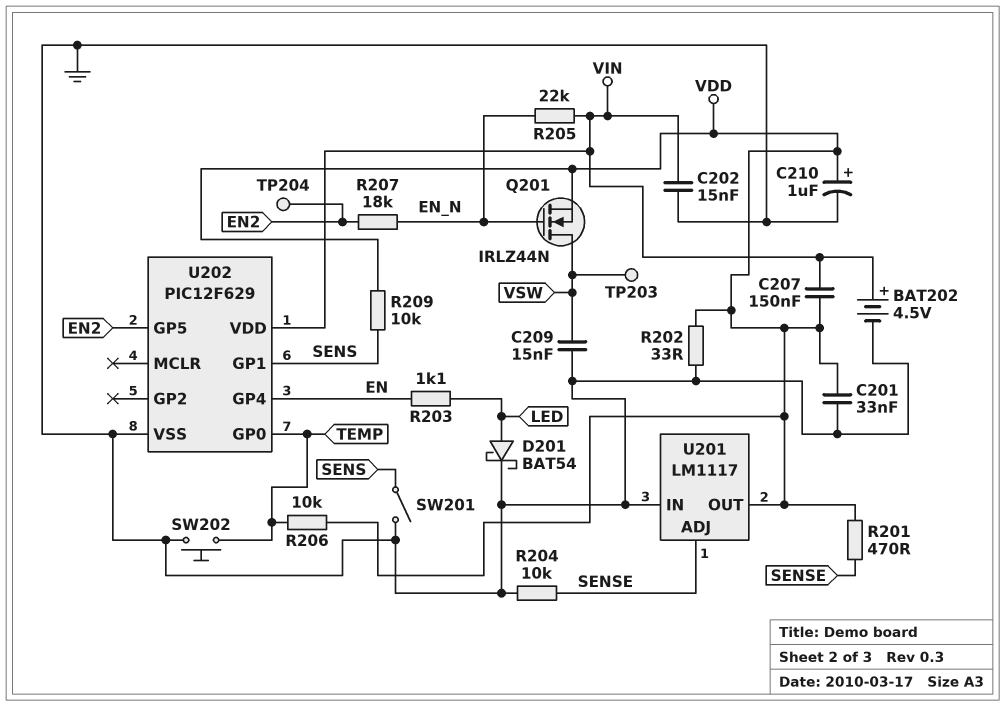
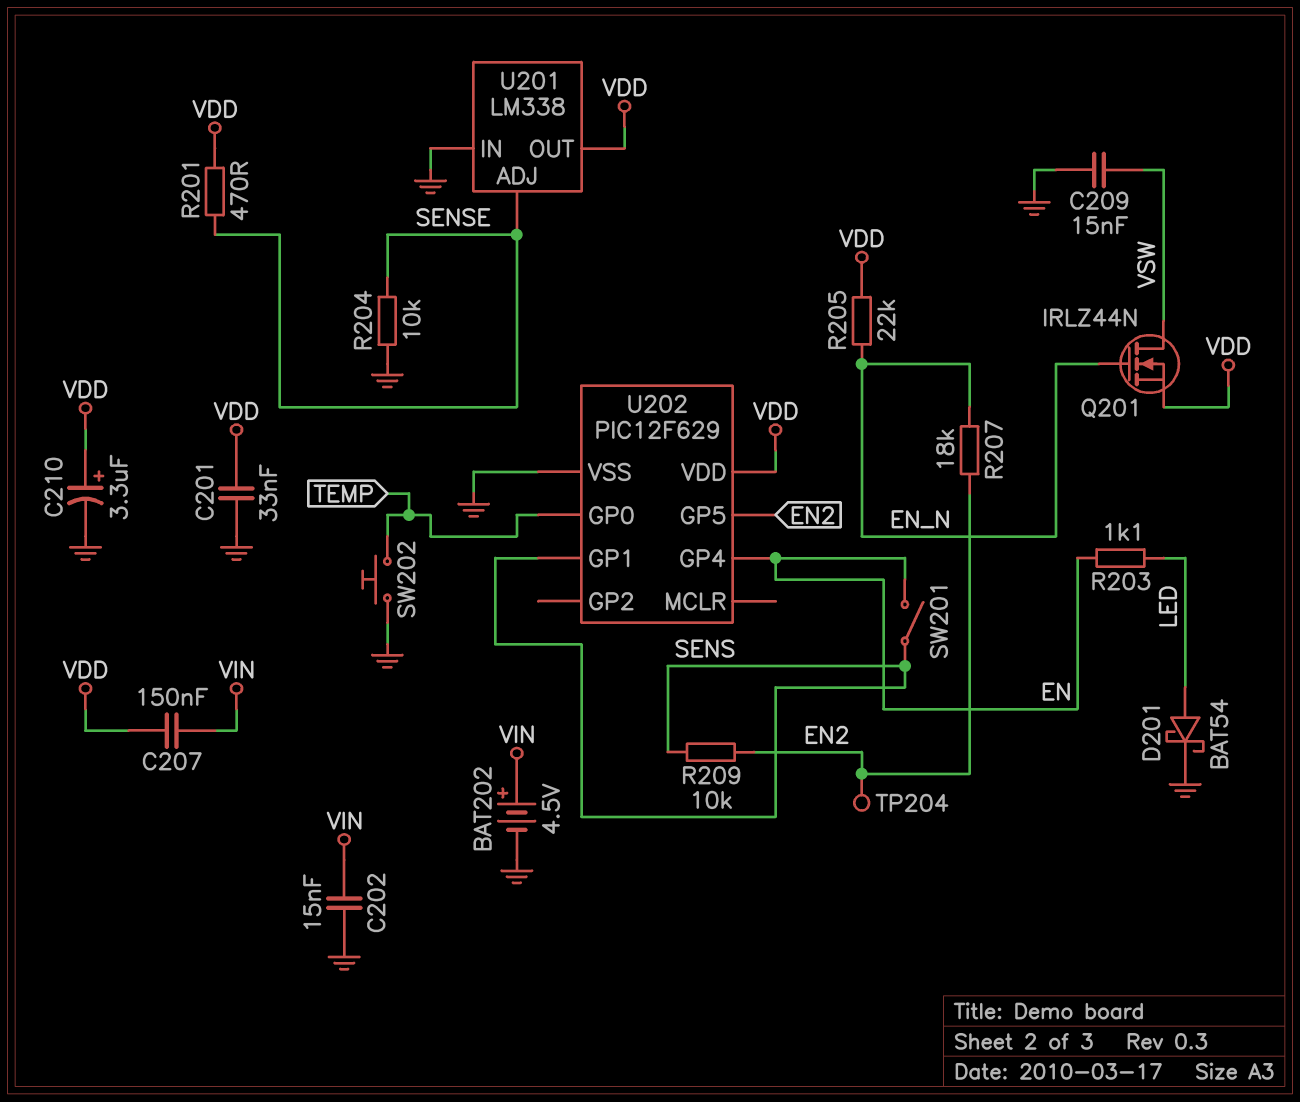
C210: 1uF (plus VDD, minus GND) -> 3.3uF (plus VDD, minus GND)
R202: 33 (GND, VDD) -> none
R205: 22k (EN_N, VIN) -> 22k (EN_N, VDD)
R206: 10k (TEMP, VDD) -> none
R209: 10k (SENS, VDD) -> 10k (EN2, SENS)
SW201: switch (GND, SENS) -> switch (EN, SENS)
TP203: test point (VSW) -> none
U201: LM1117 -> LM338
U202 pin VDD: VIN -> VDD

